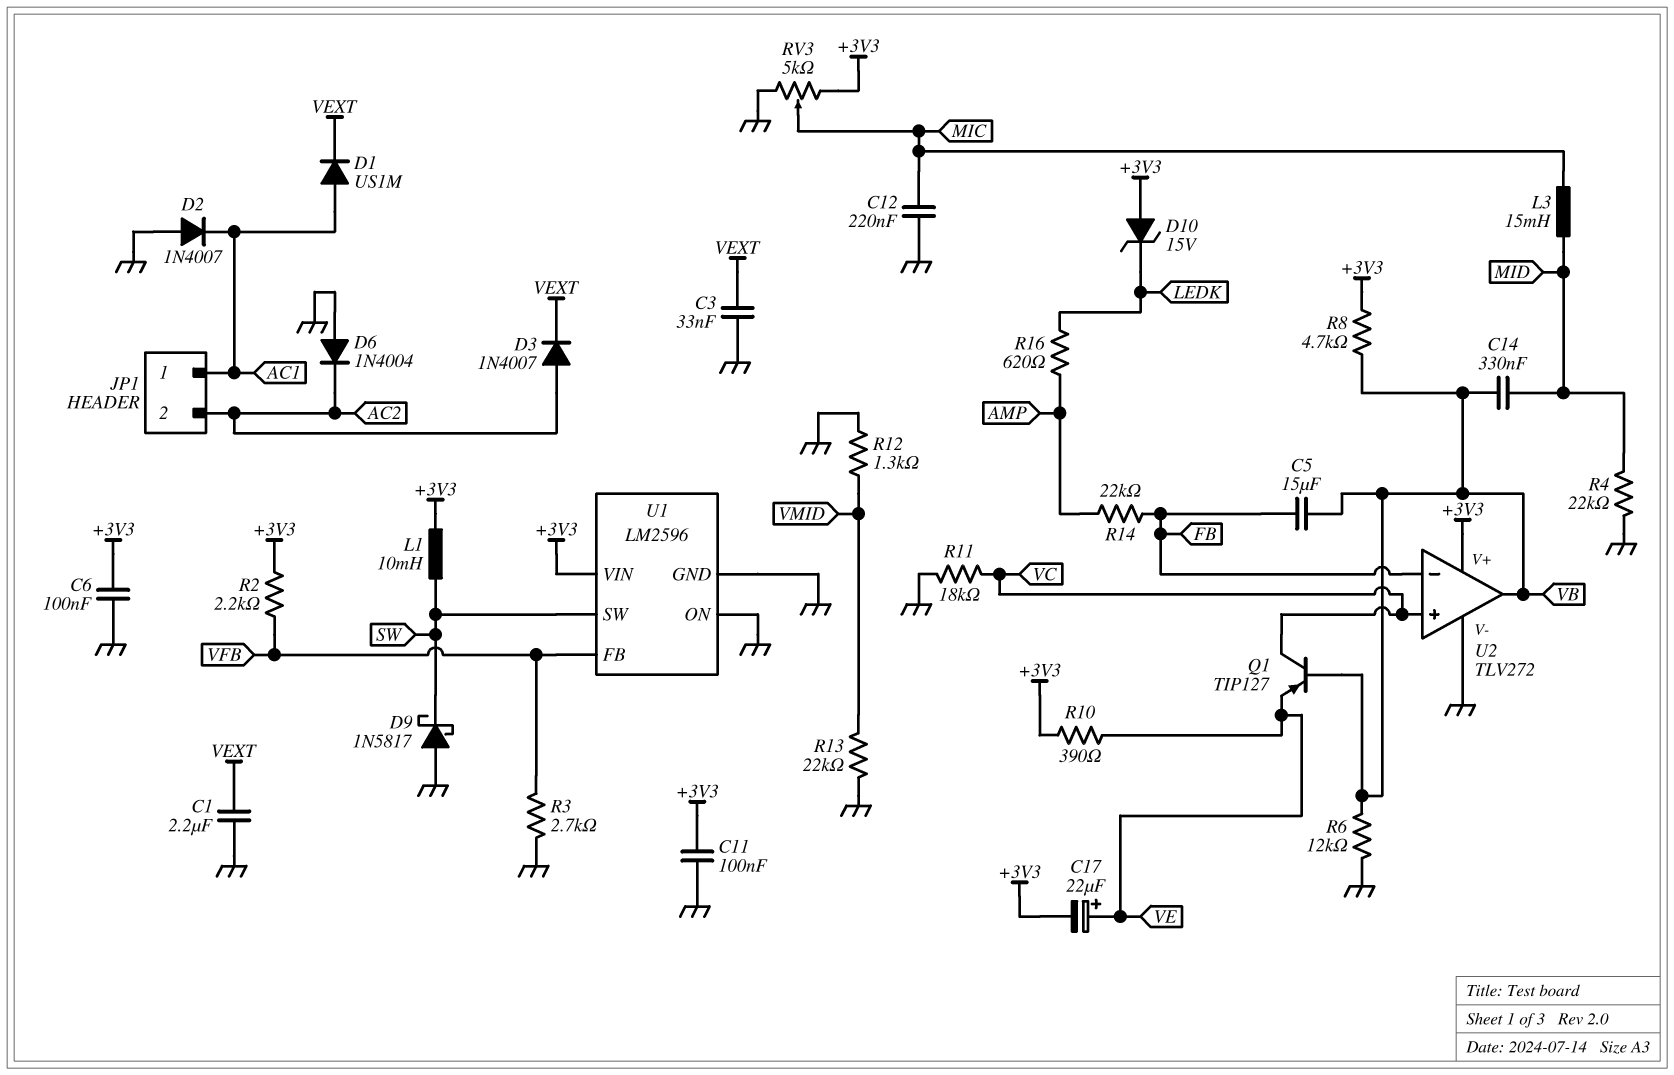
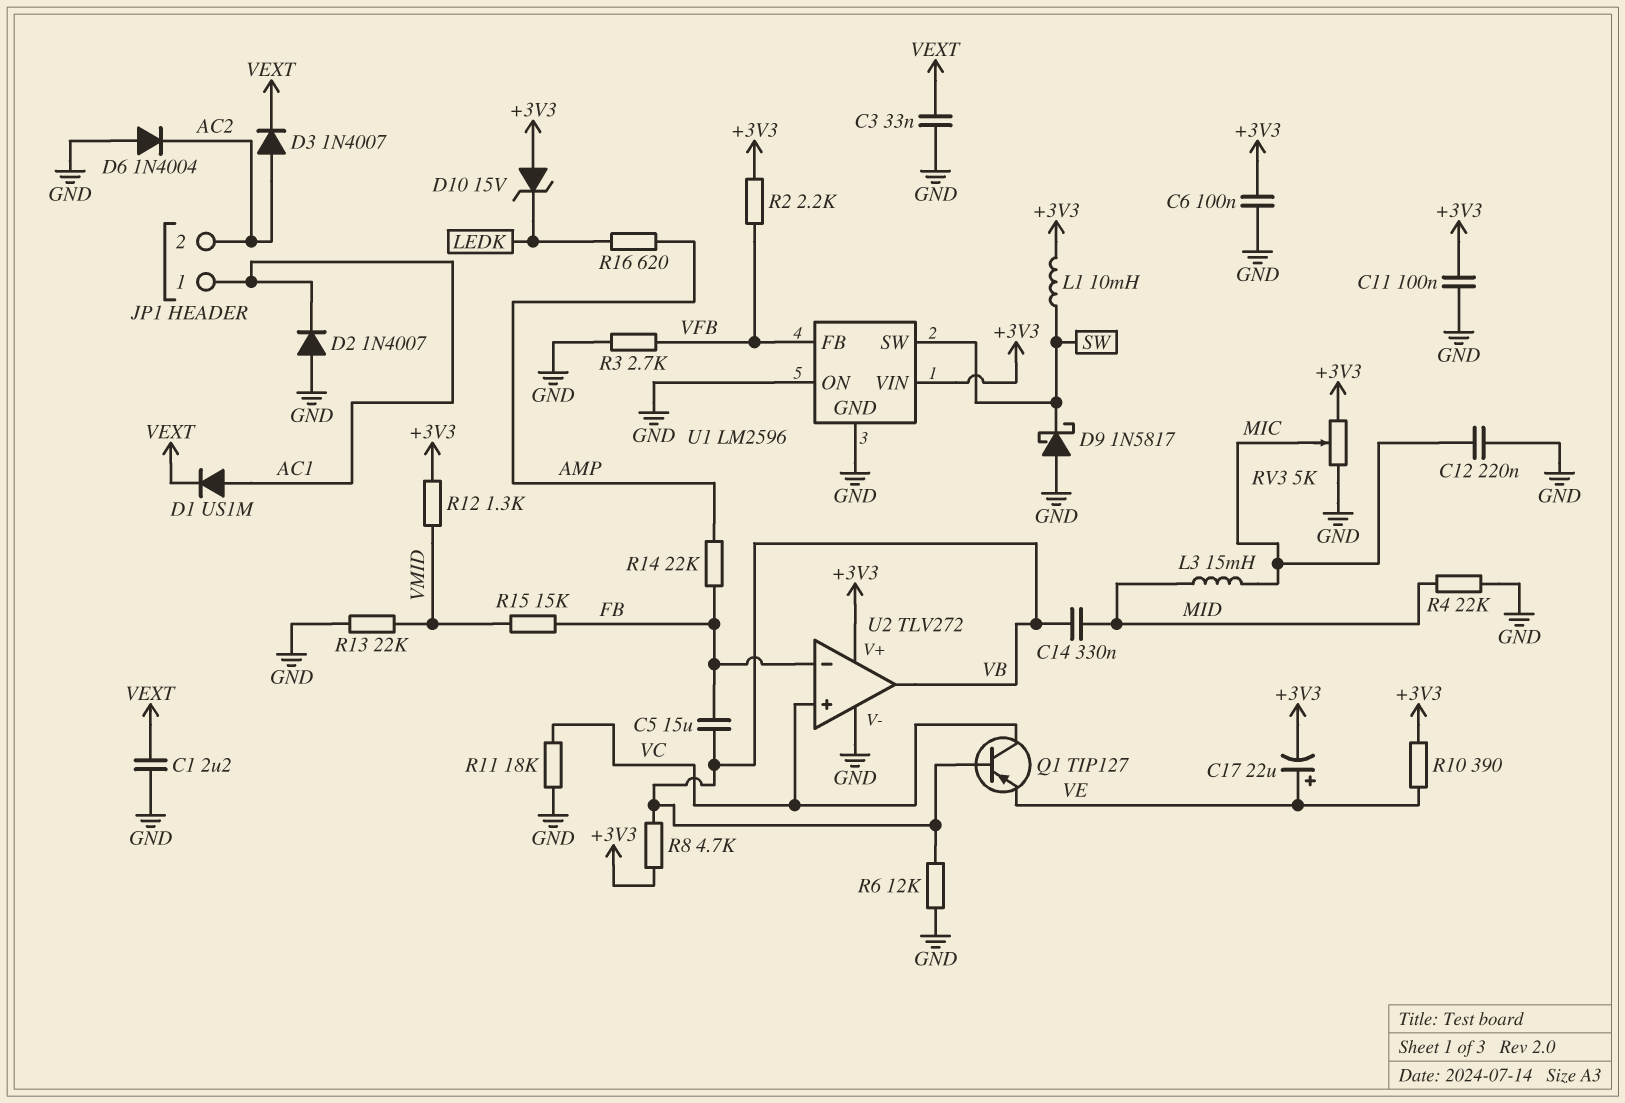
R12: 1.3k (GND, VMID) -> 1.3k (+3V3, VMID)
R15: none -> 15k (FB, VMID)

